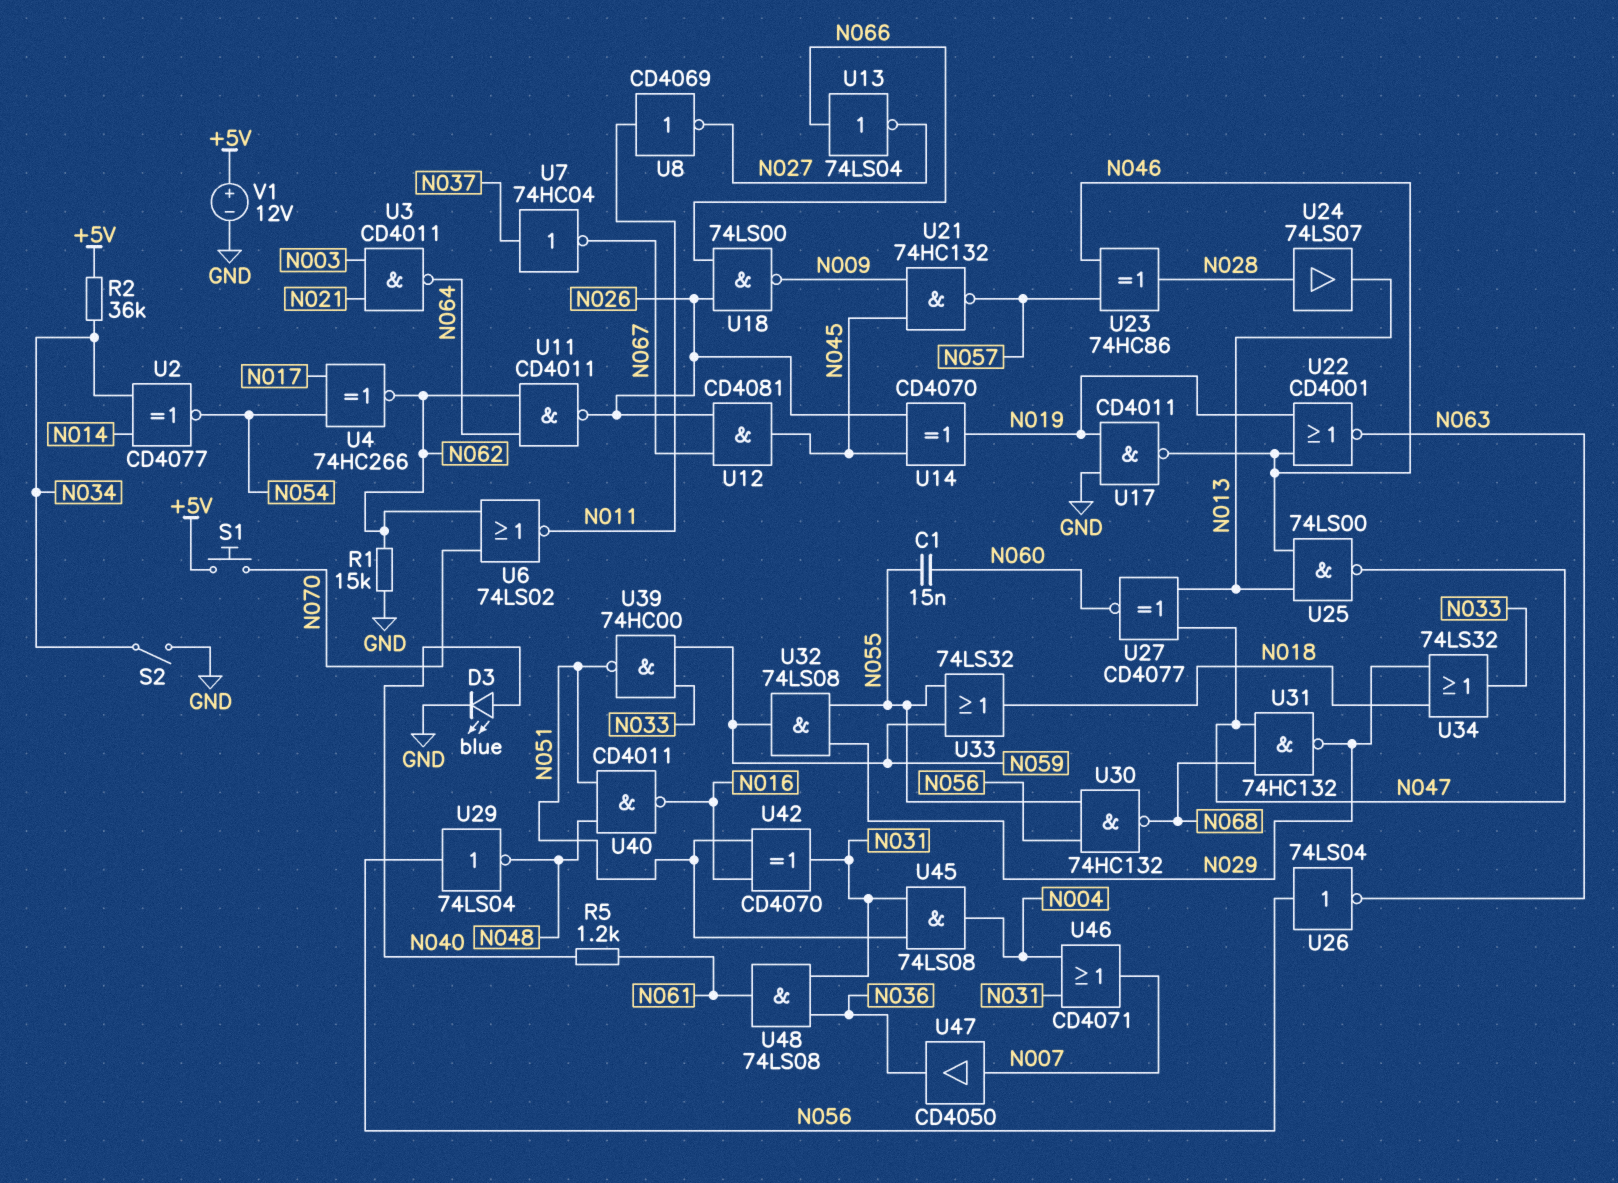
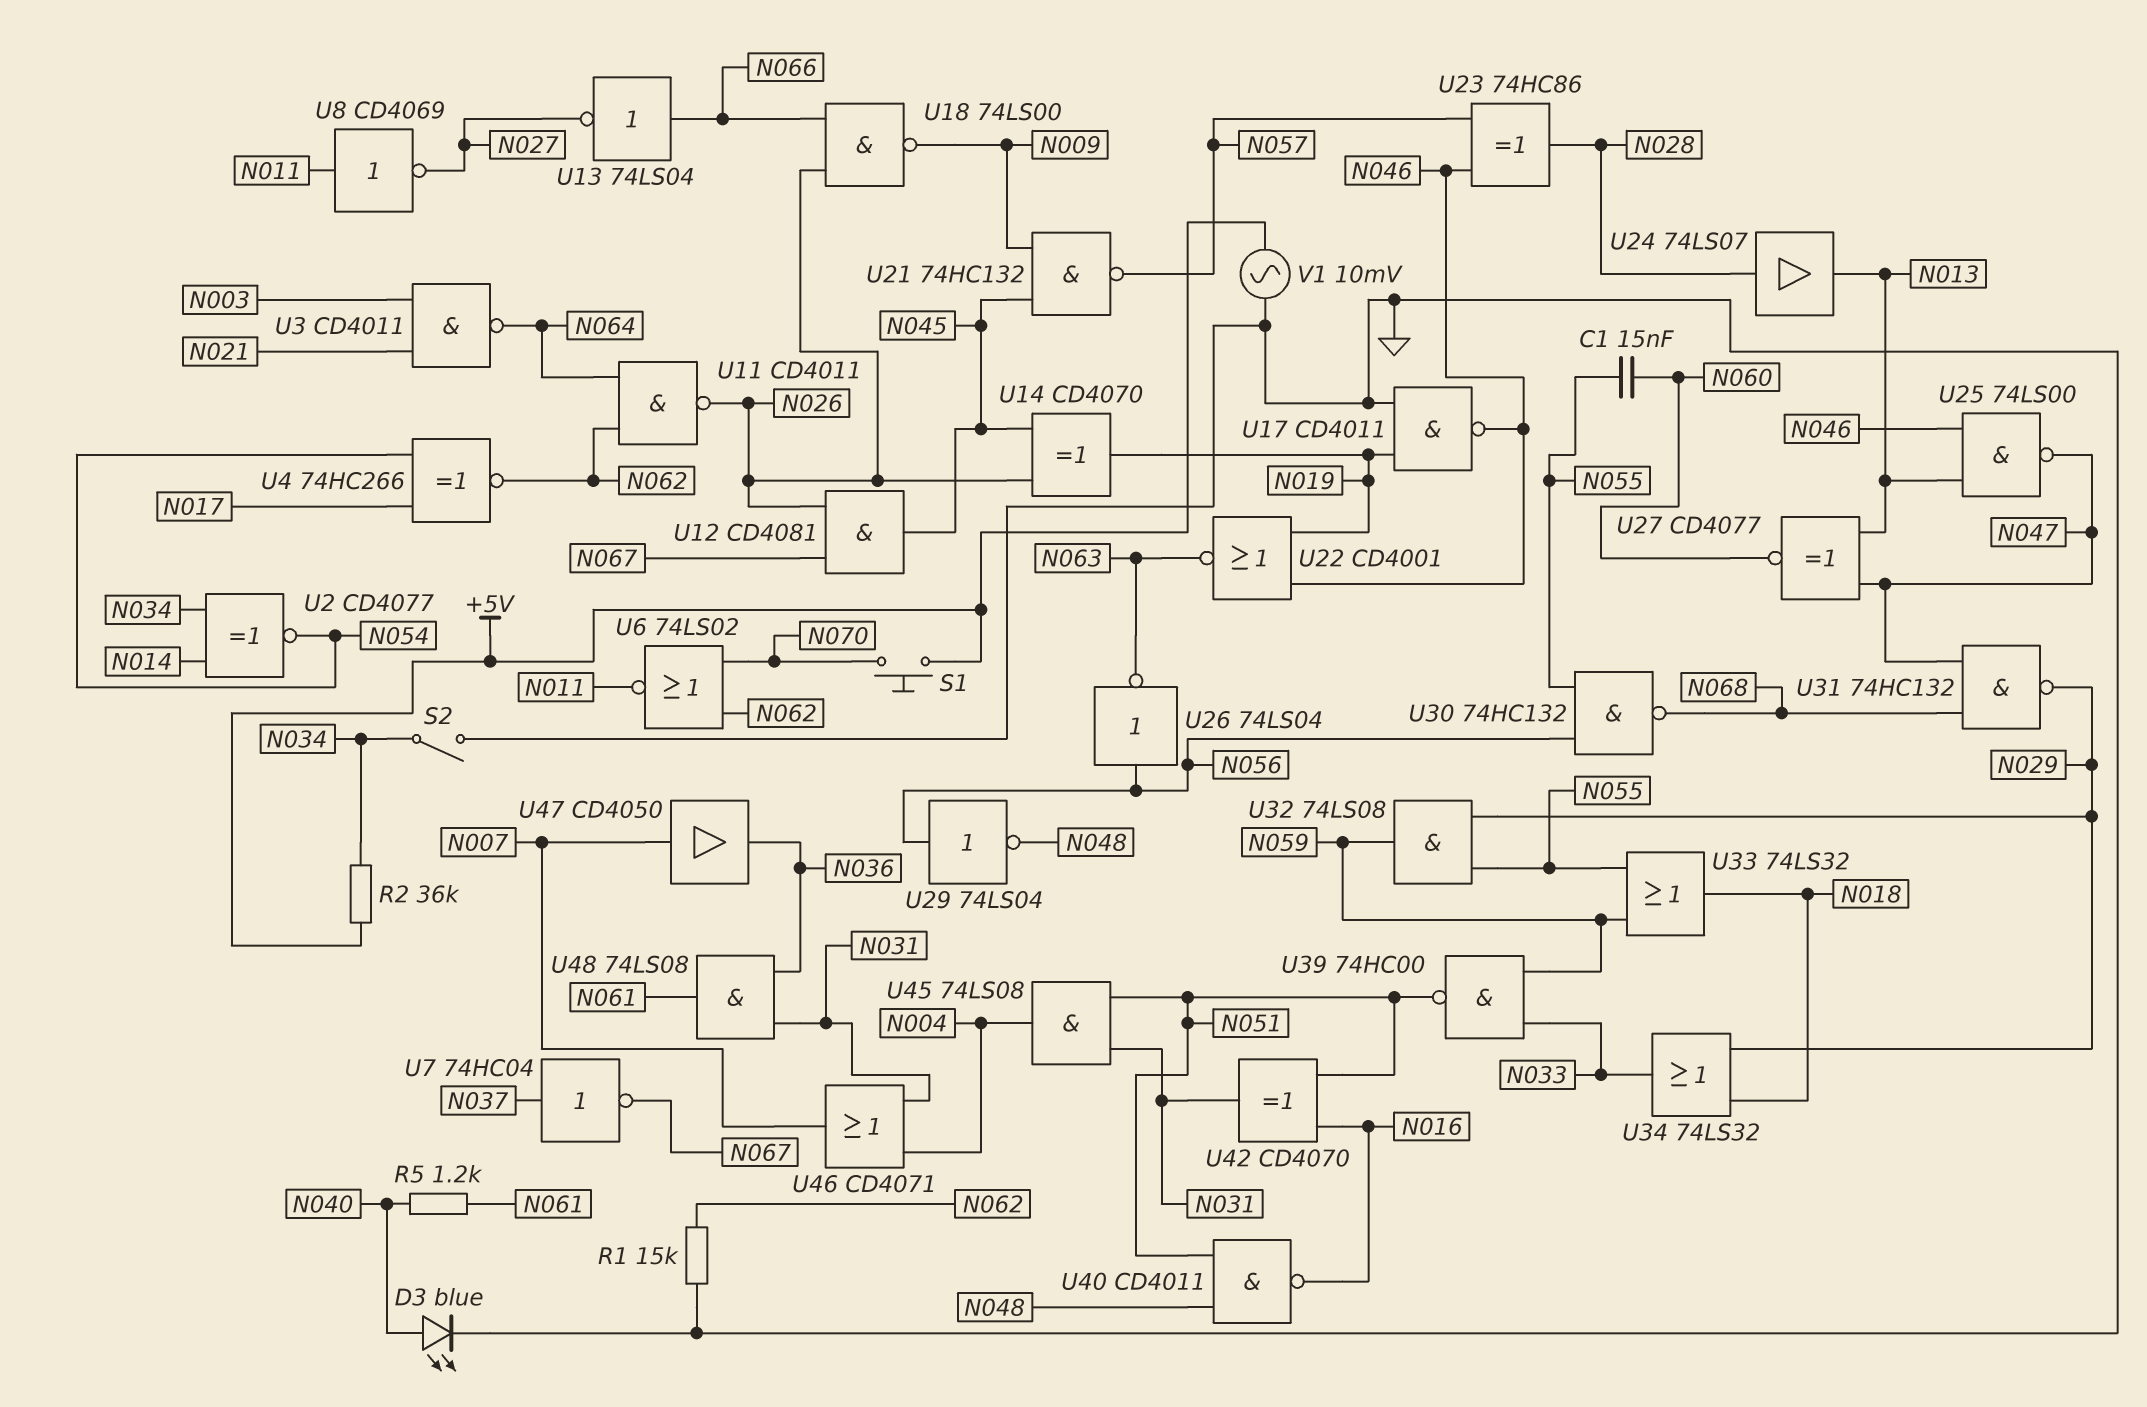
V1: 12V (plus +5V, minus GND) -> AC 10mV (+5V, GND)

